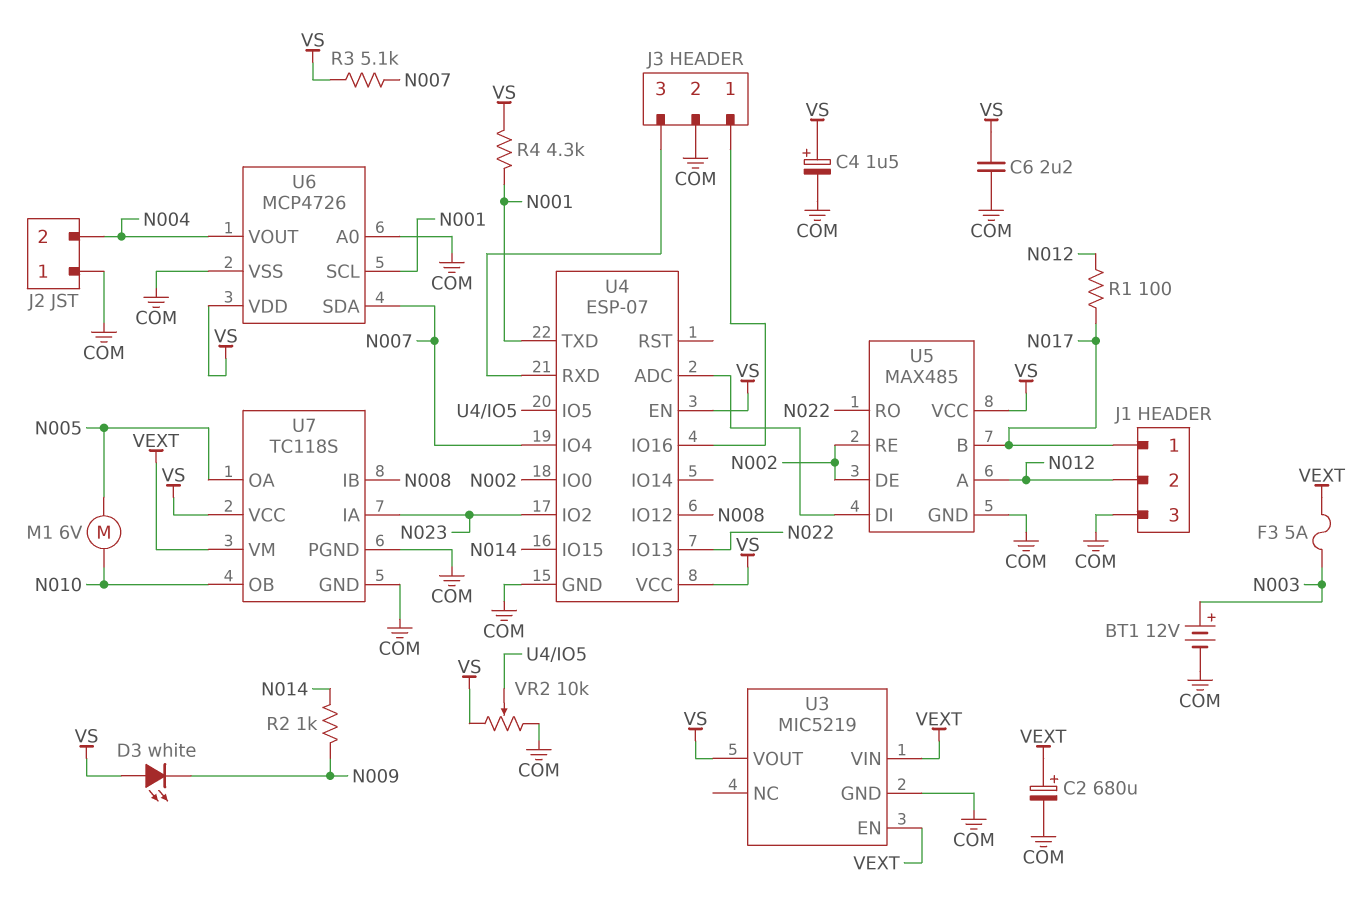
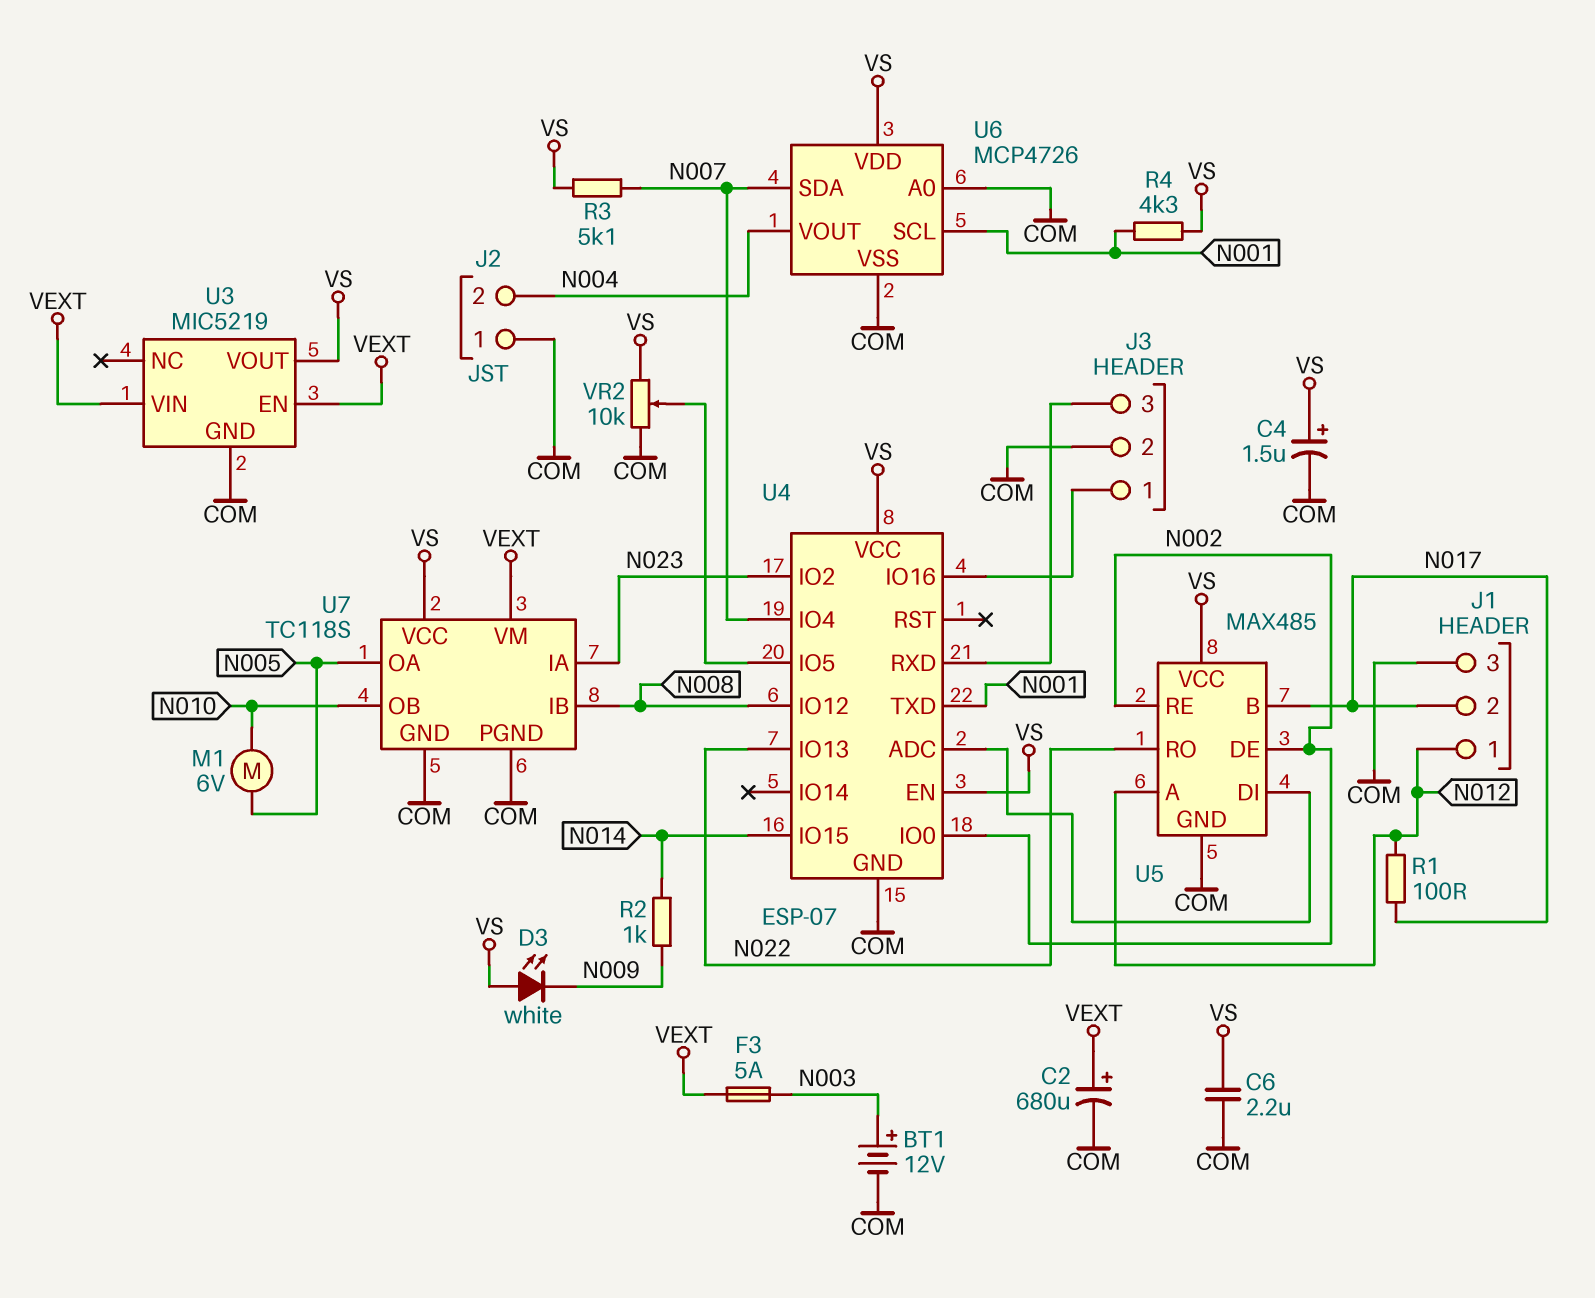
J1 pin 1: N017 -> N012
J1 pin 2: N012 -> N017

